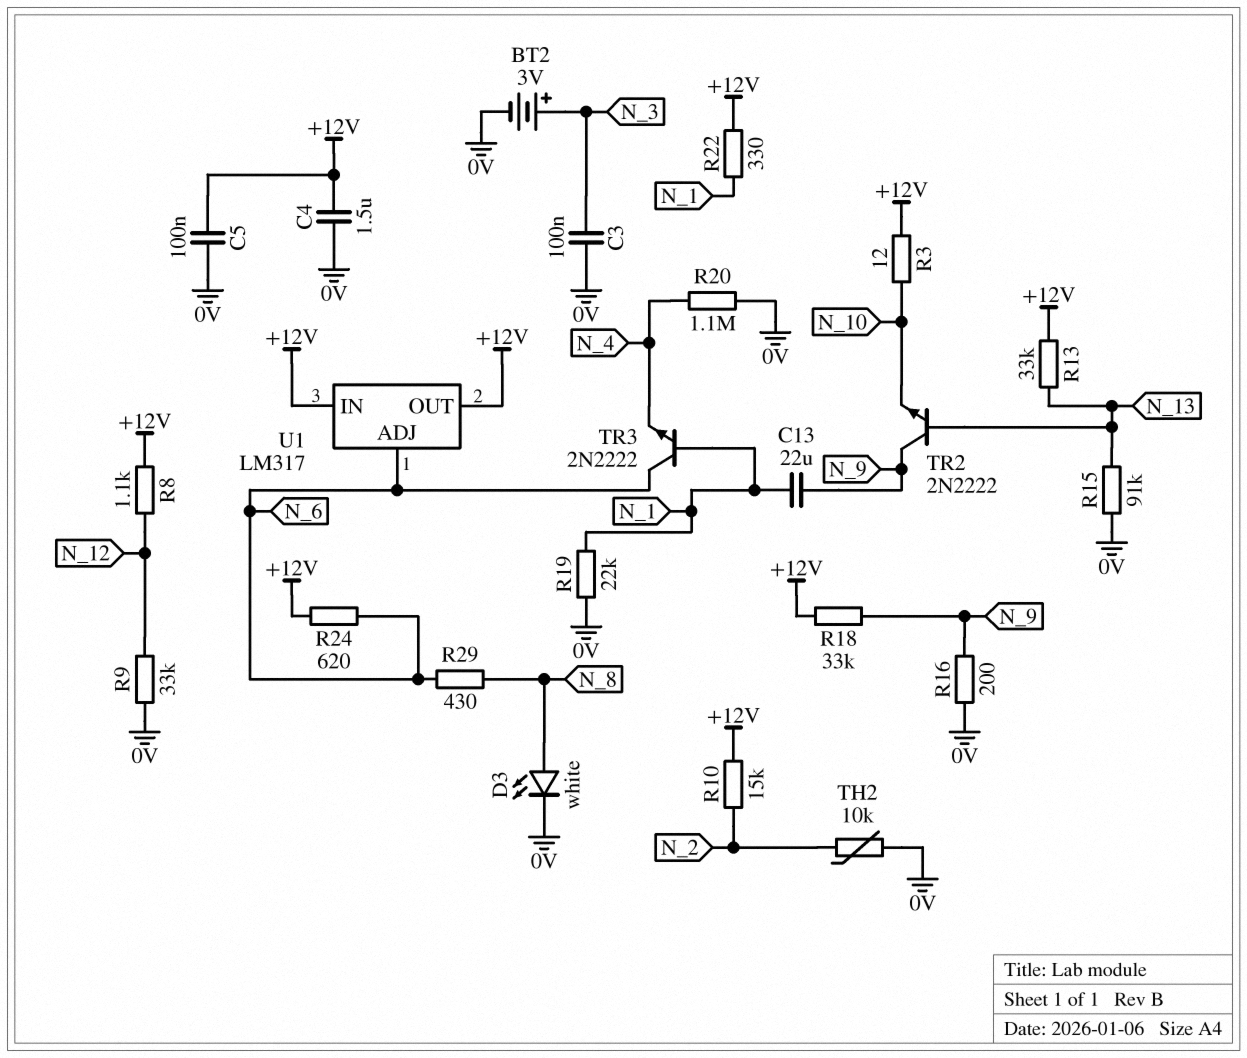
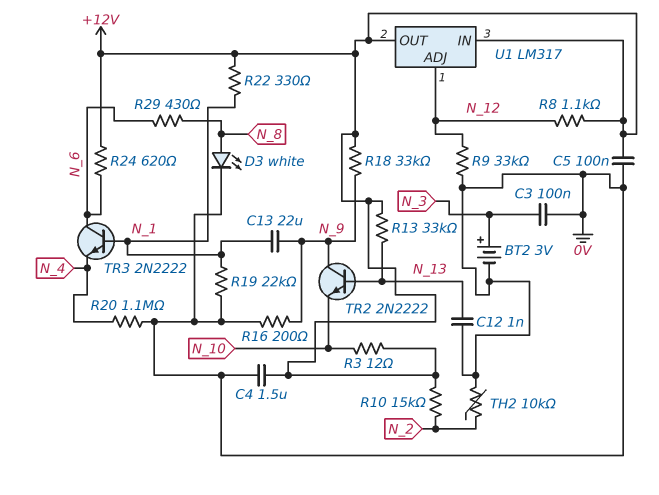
C12: none -> 1nF (0V, N_13)
R15: 91k (0V, N_13) -> none
U1 pin ADJ: N_6 -> N_12

